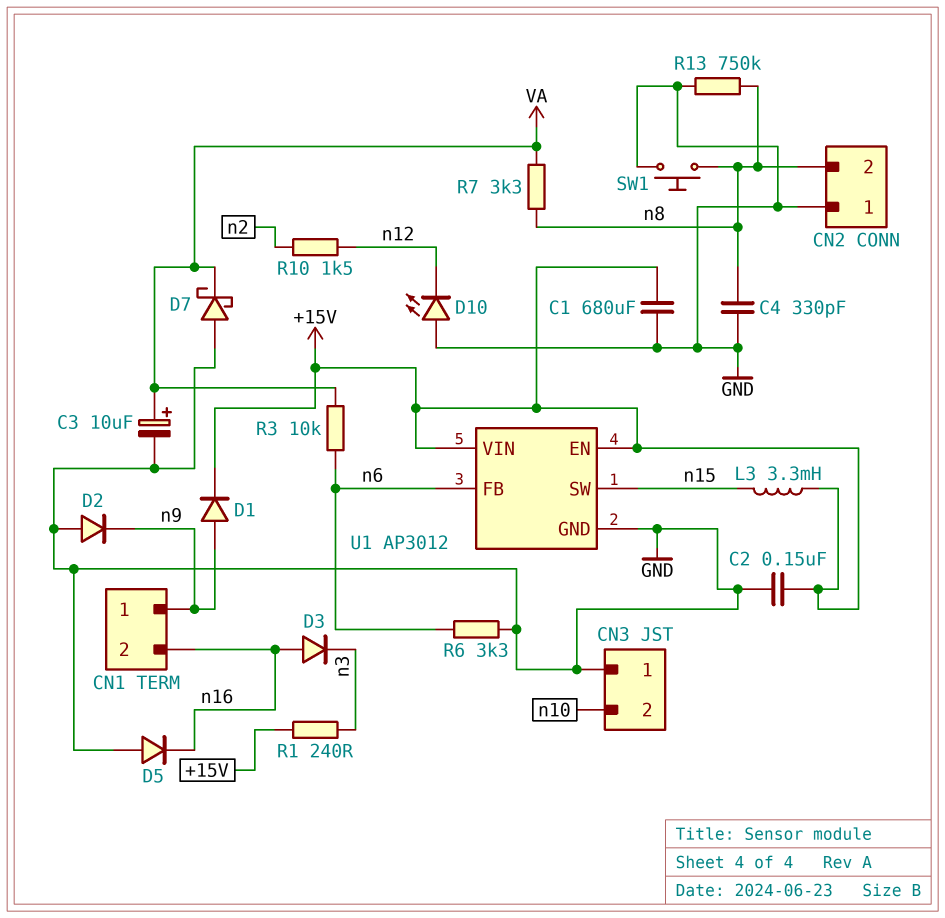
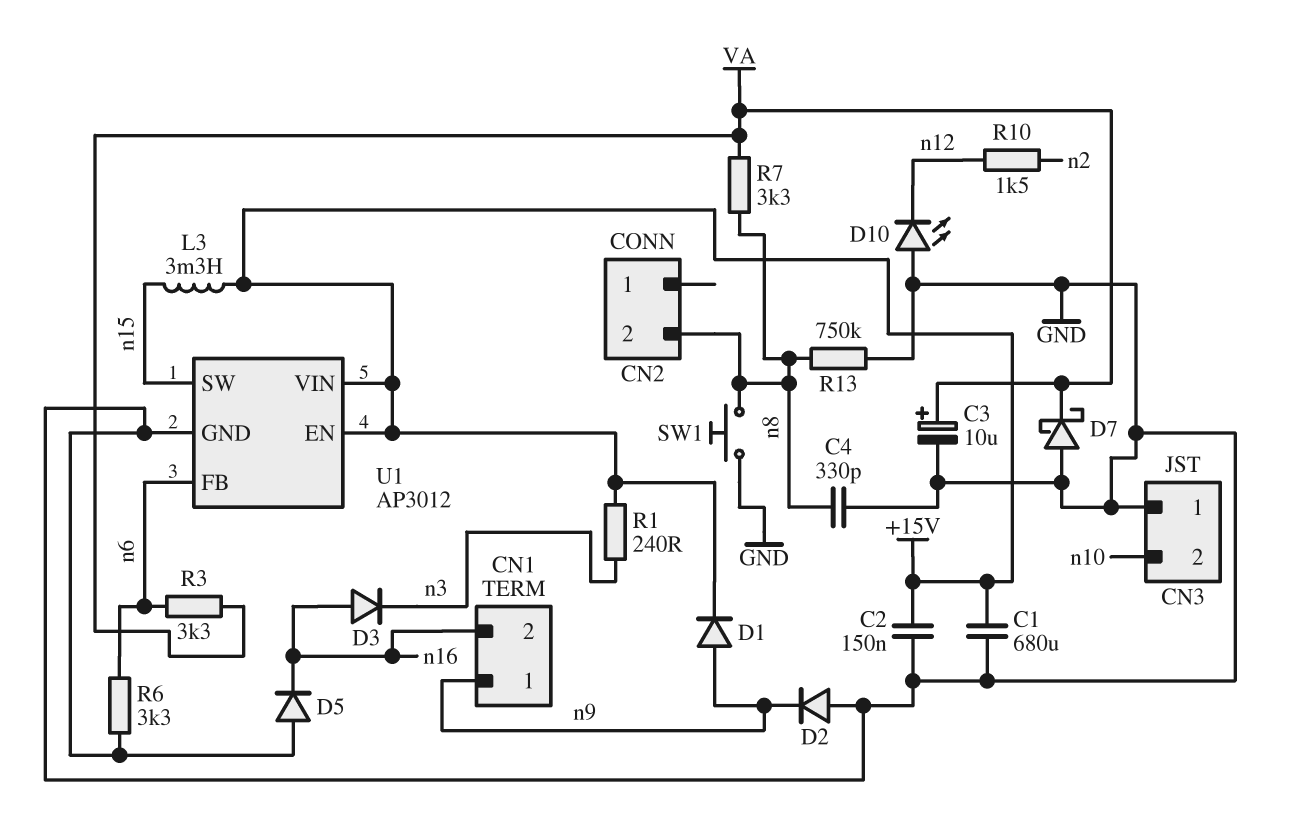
CN2 pin 1: GND -> none
R3: 10k (VA, n6) -> 3.3k (VA, n6)

